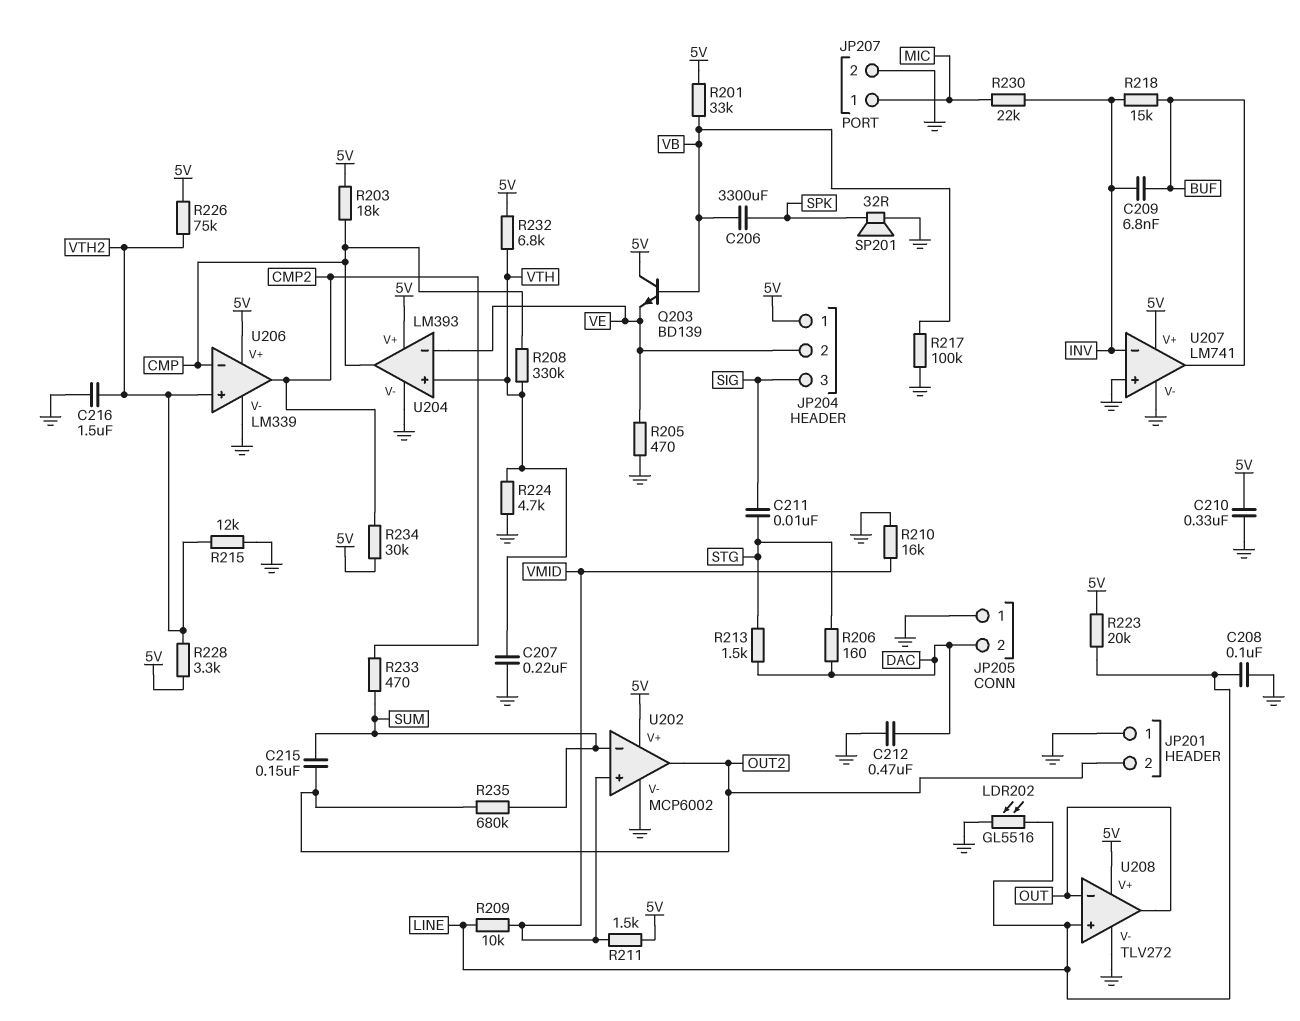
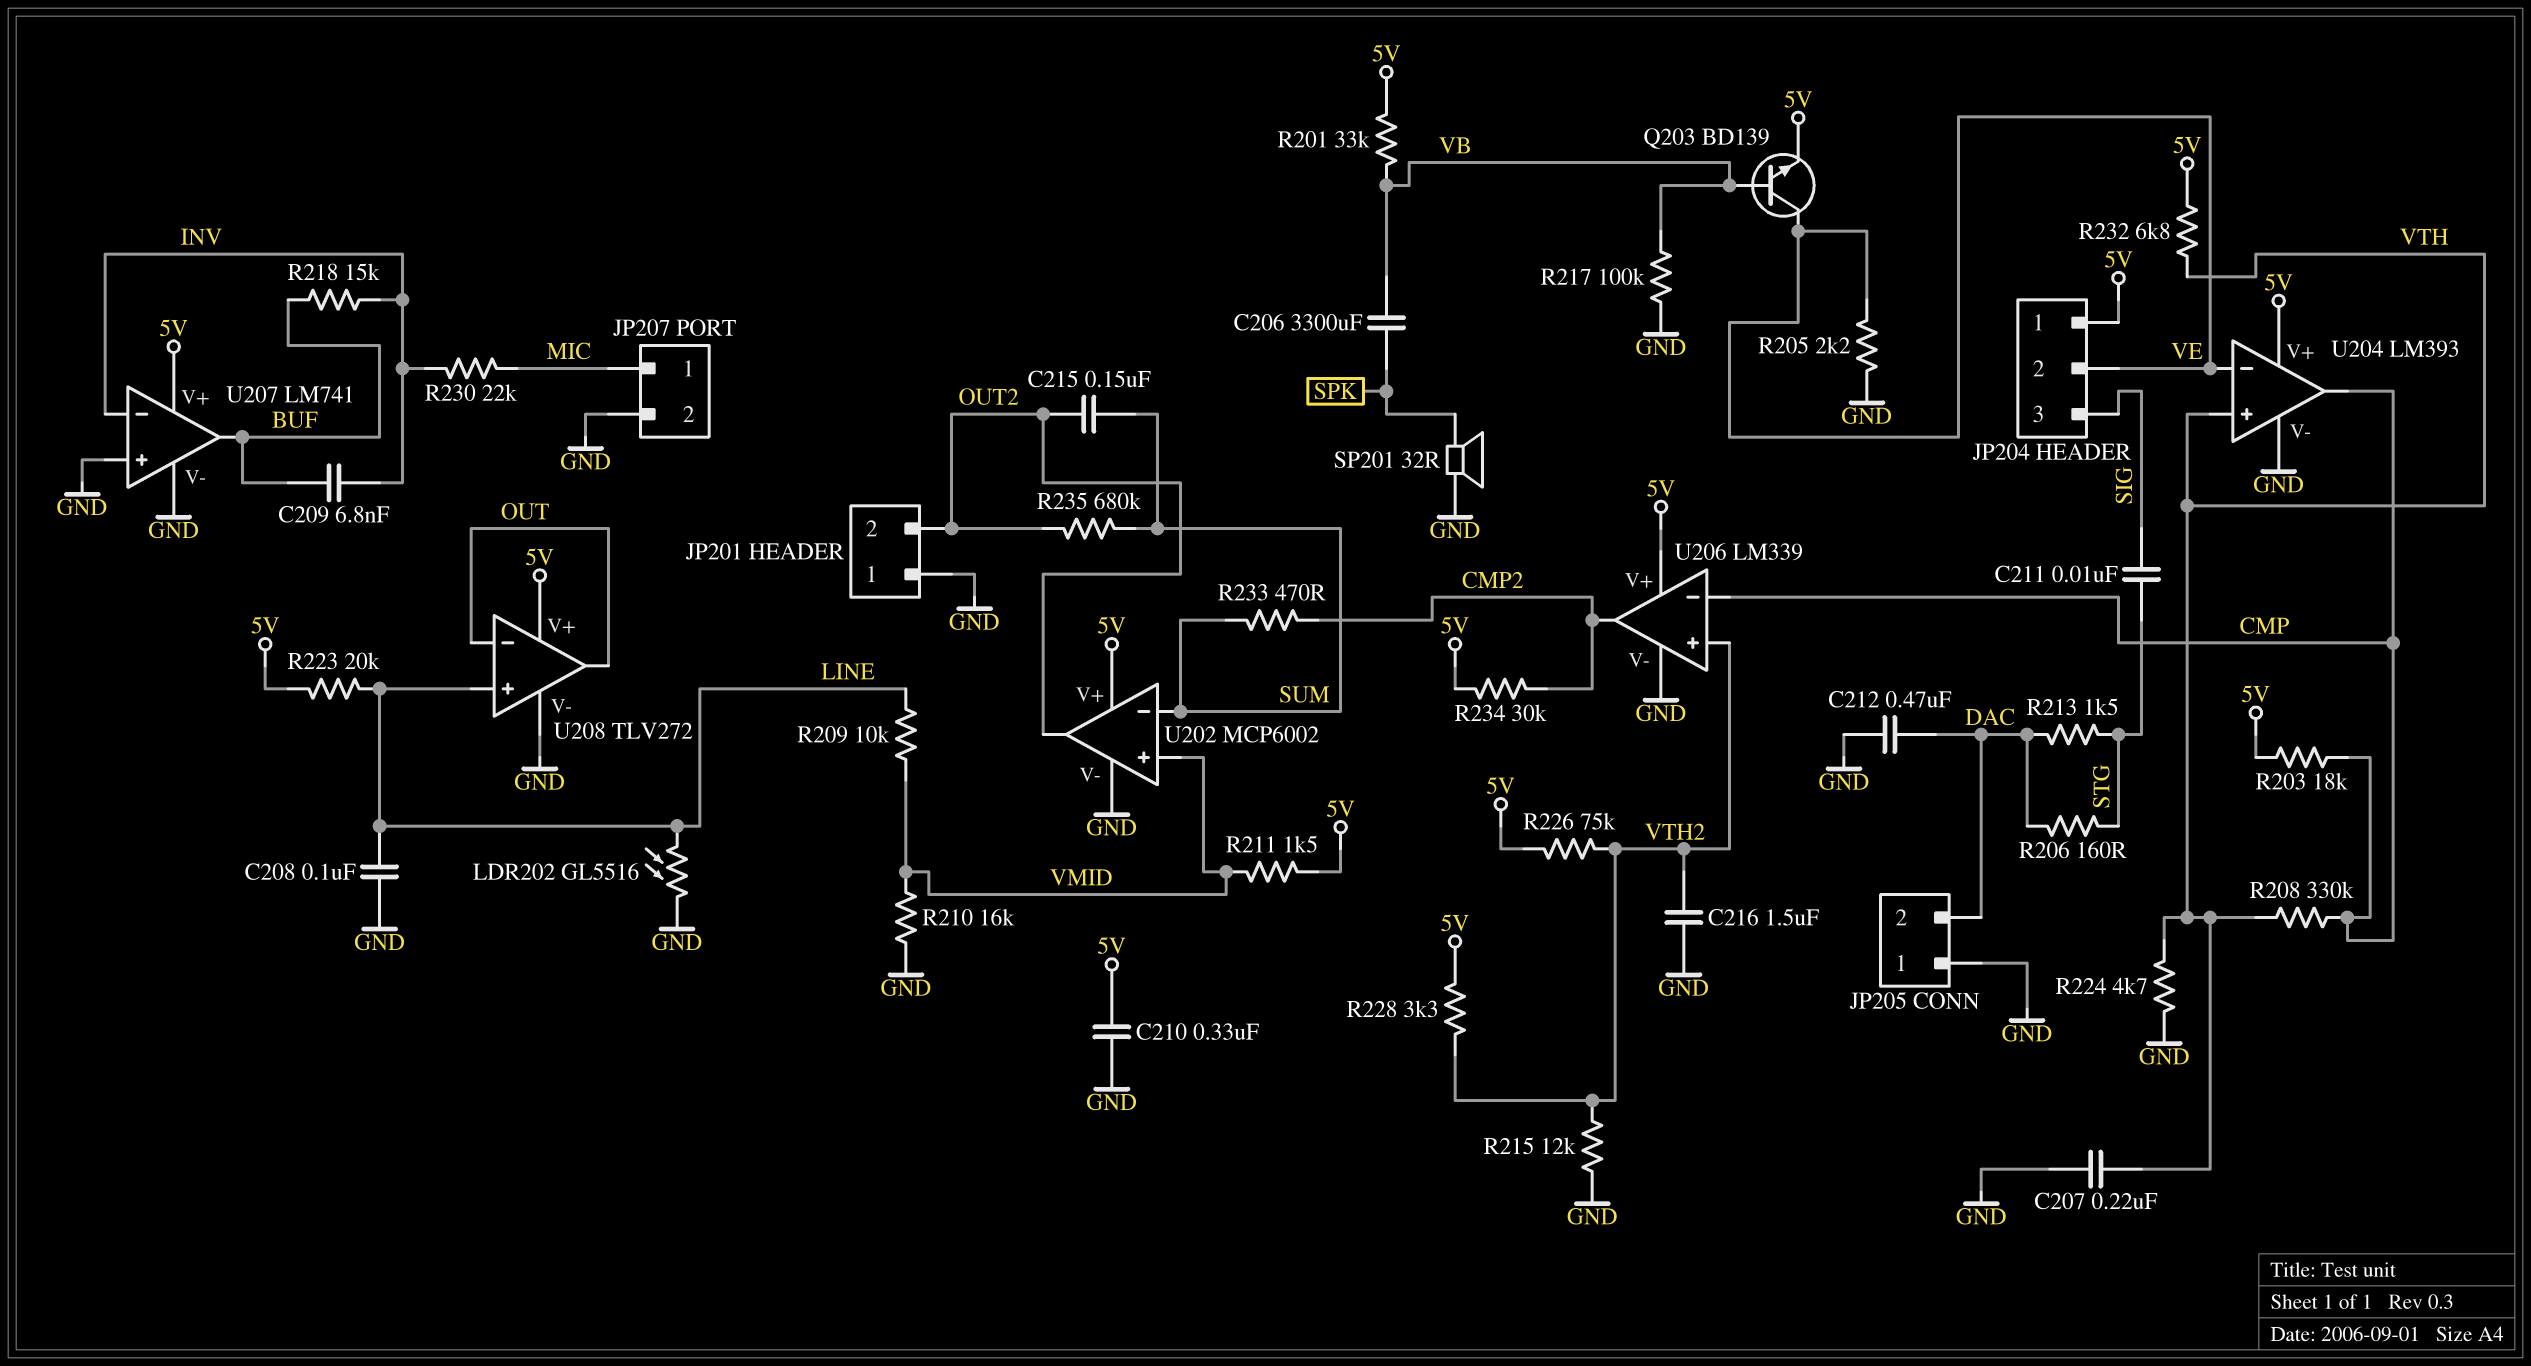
Q203: NPN BD139 (B VB, C 5V, E VE) -> NPN BD139 (B VB, C VE, E 5V)
R205: 470 (GND, VE) -> 2.2k (GND, VE)

